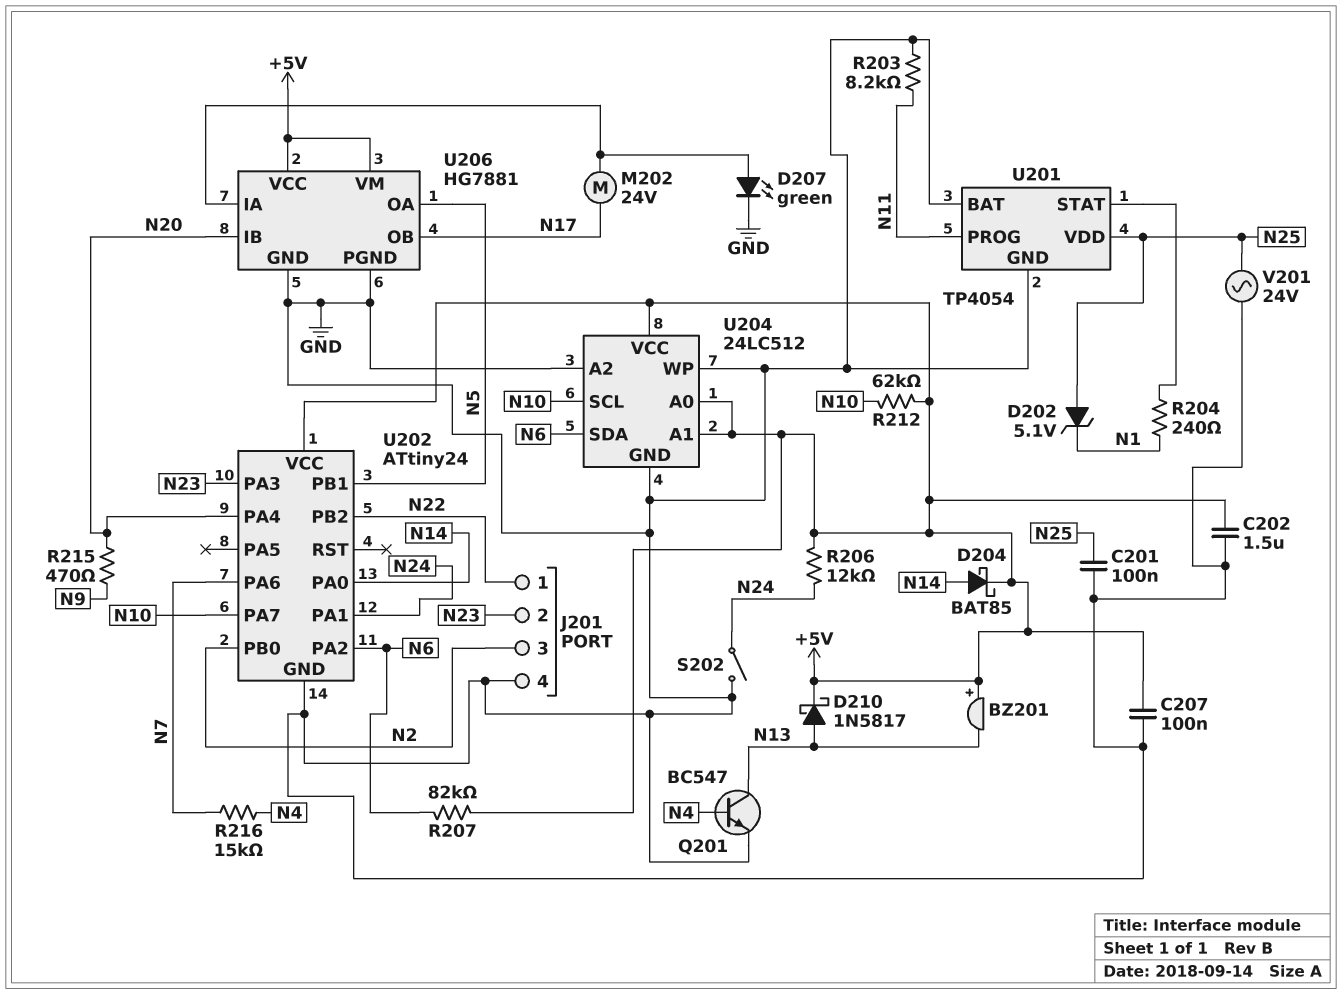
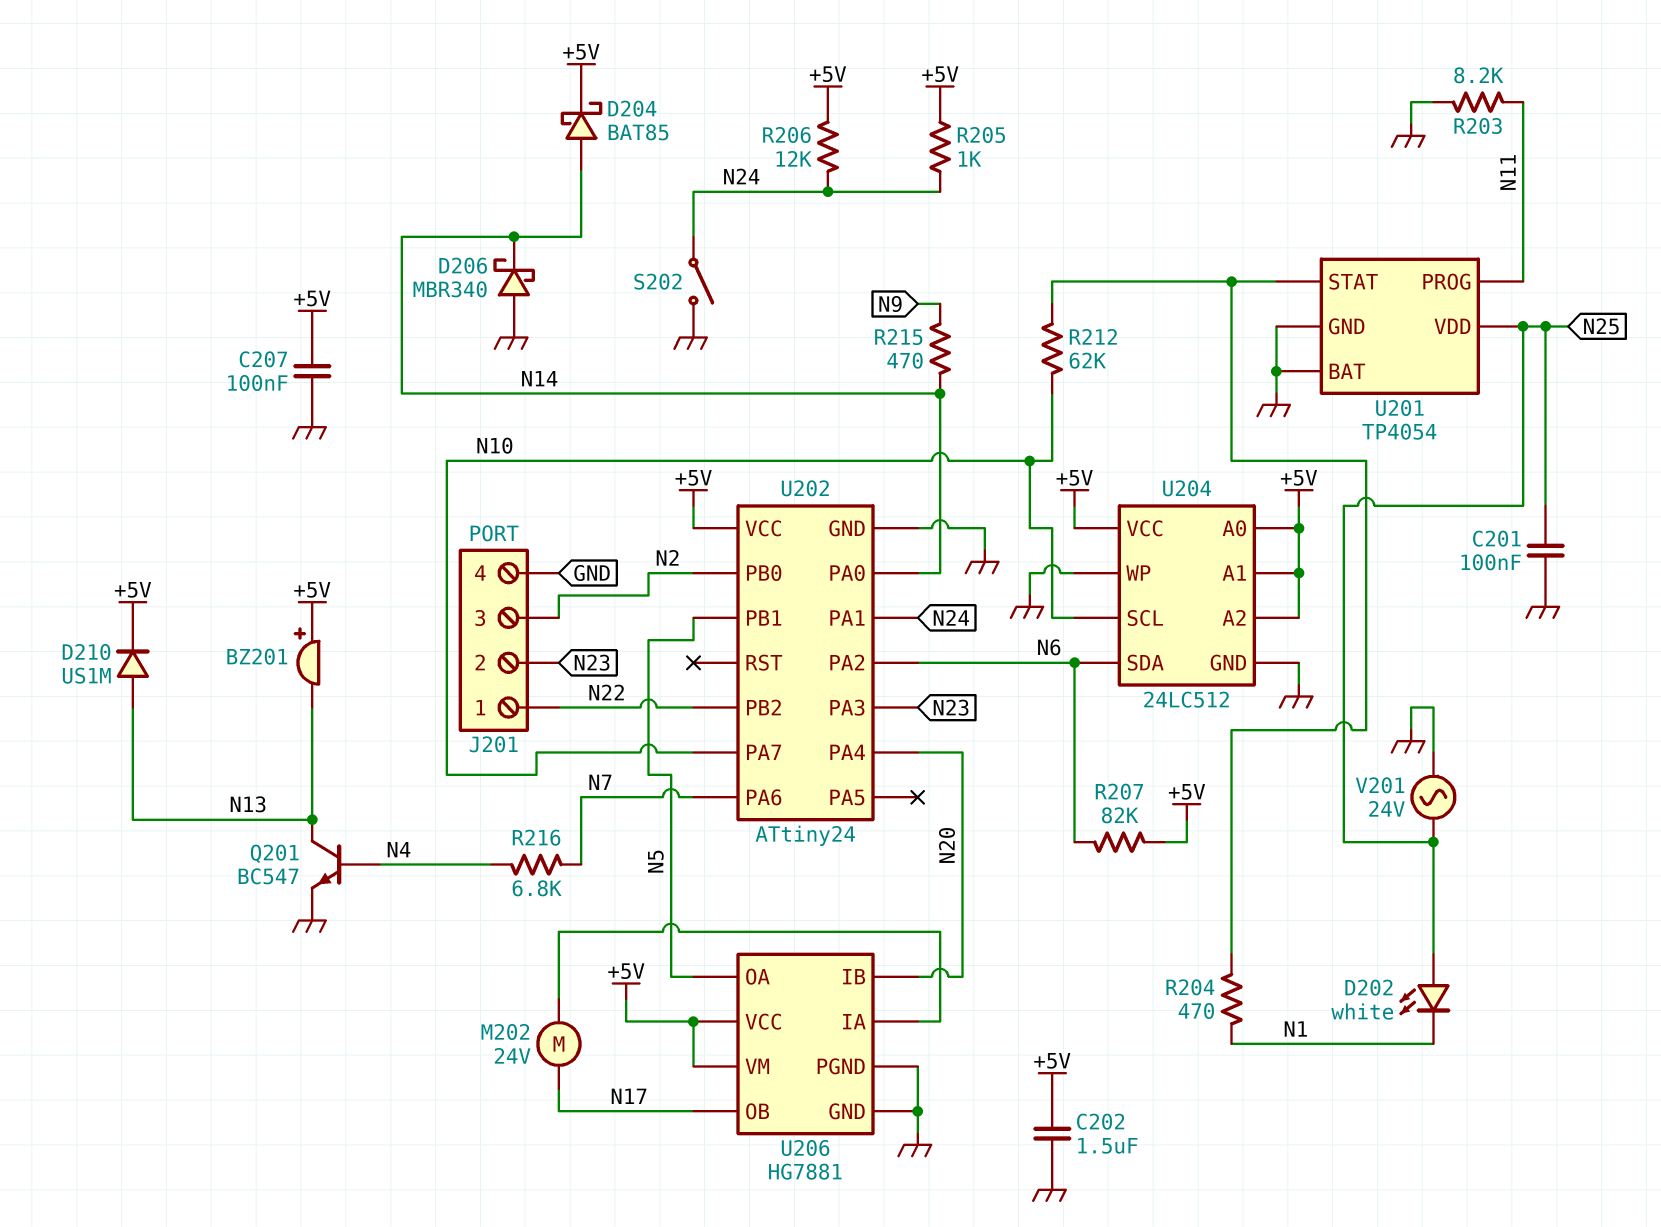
D202: zener 5.1V (A N25, K N1) -> LED white (A N25, K N1)
D206: none -> schottky MBR340 (A GND, K N14)
D207: LED green (A U206/IA, K GND) -> none
D210: schottky 1N5817 (A N13, K +5V) -> diode US1M (A N13, K +5V)
R204: 240 (N1, U201/STAT) -> 470 (N1, U201/STAT)
R205: none -> 1k (+5V, N24)
R212: 62k (+5V, N10) -> 62k (N10, U201/STAT)
R215: 470 (N9, N20) -> 470 (N9, N14)
R216: 15k (N4, N7) -> 6.8k (N4, N7)
U204 pin A2: GND -> +5V

